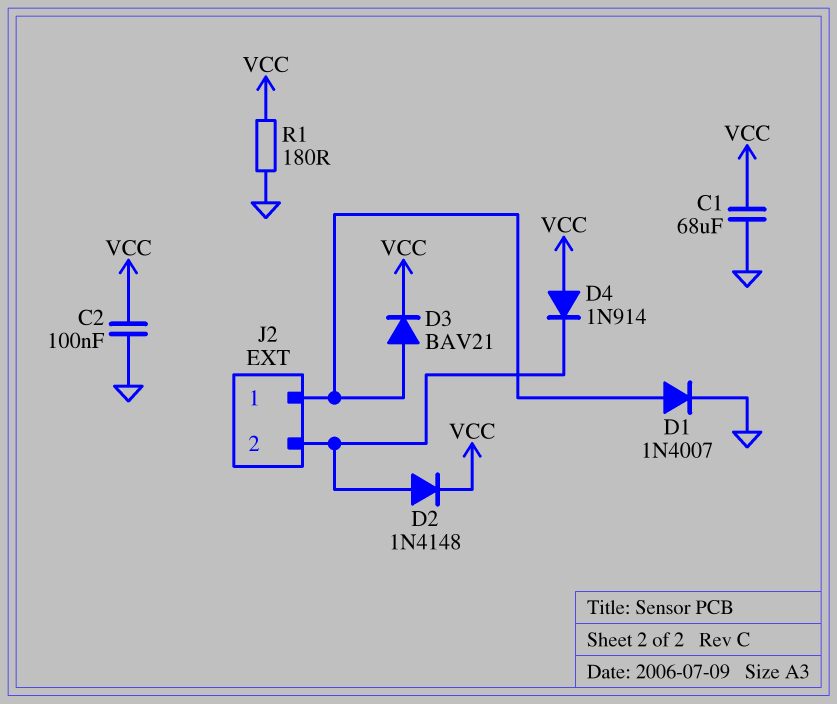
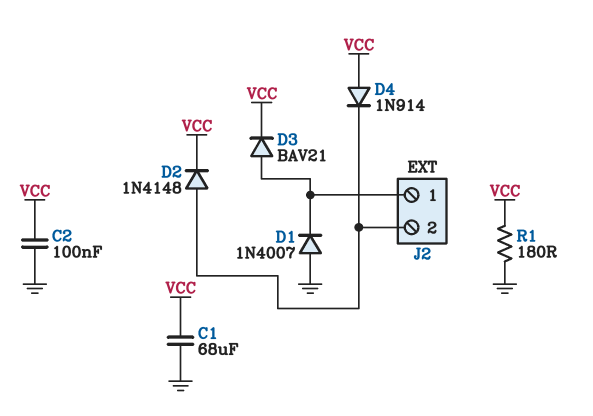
D1: diode 1N4007 (A J2/1, K GND) -> diode 1N4007 (A GND, K J2/1)

